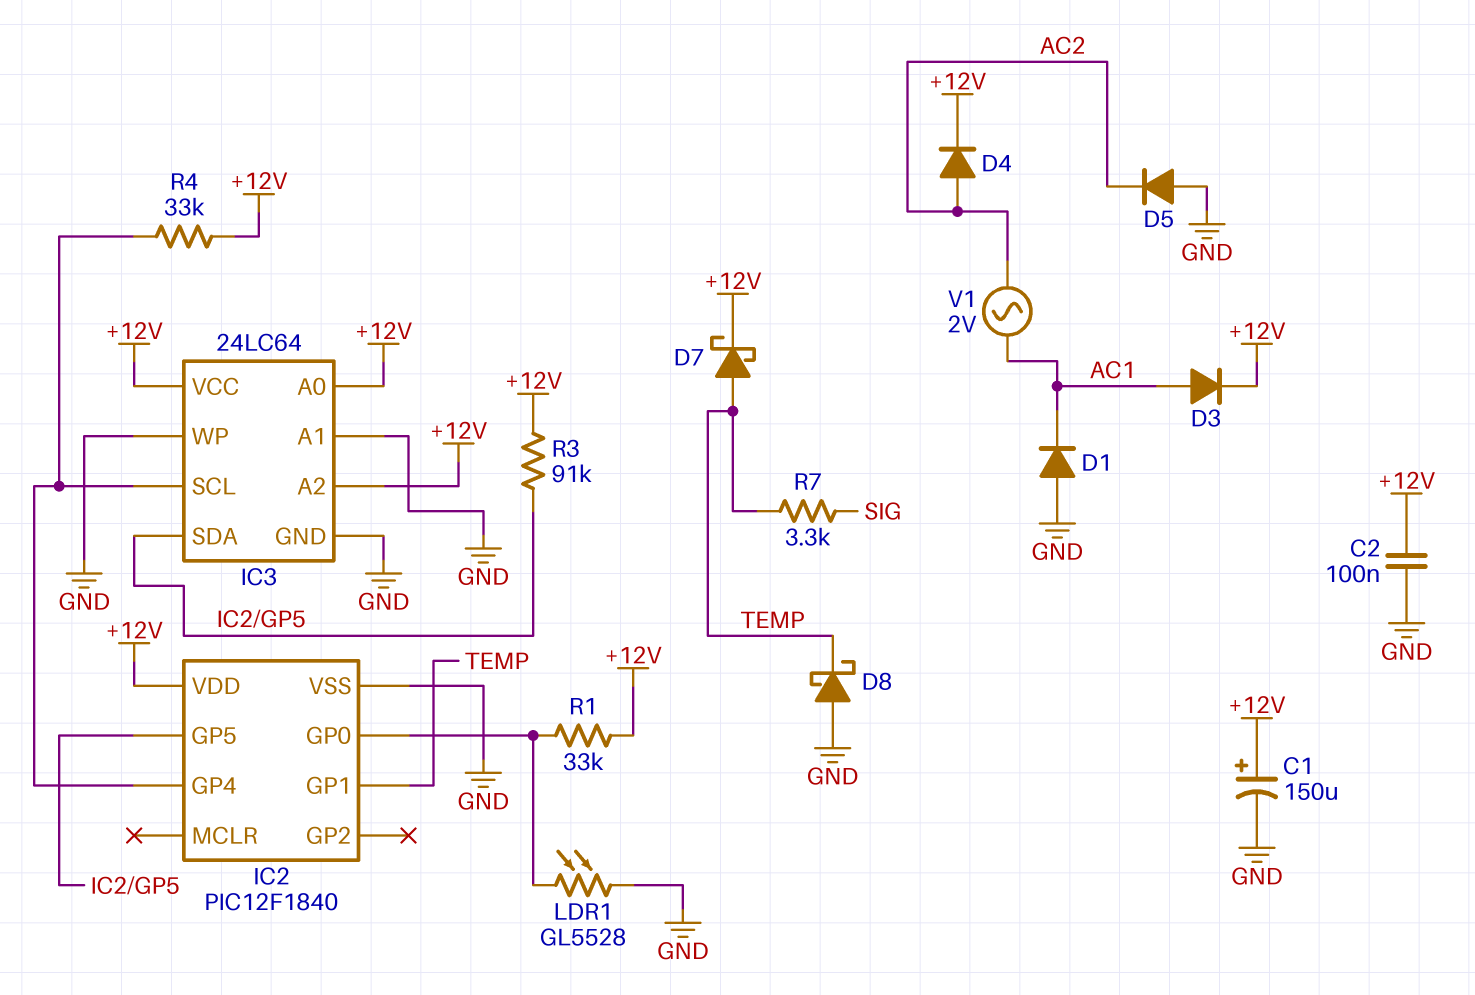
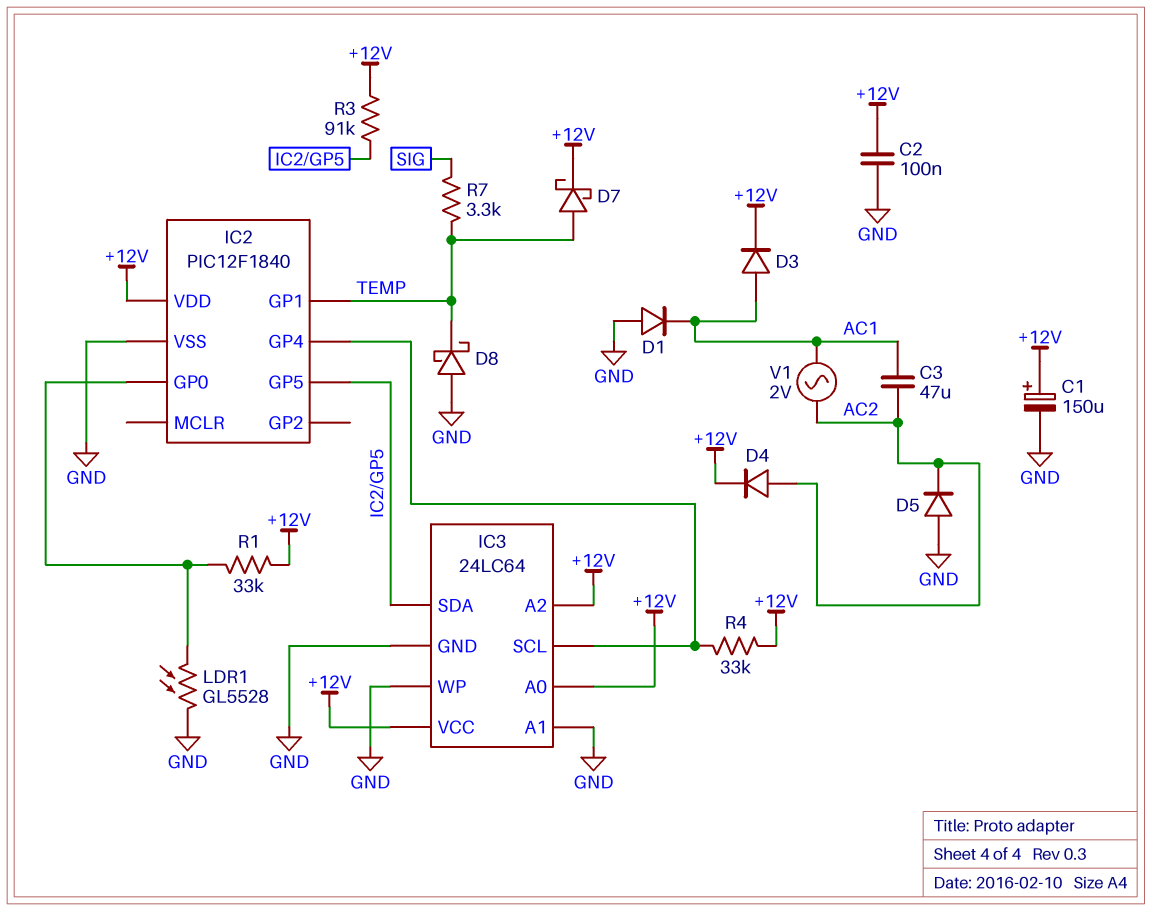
C3: none -> 47uF (AC1, AC2)

